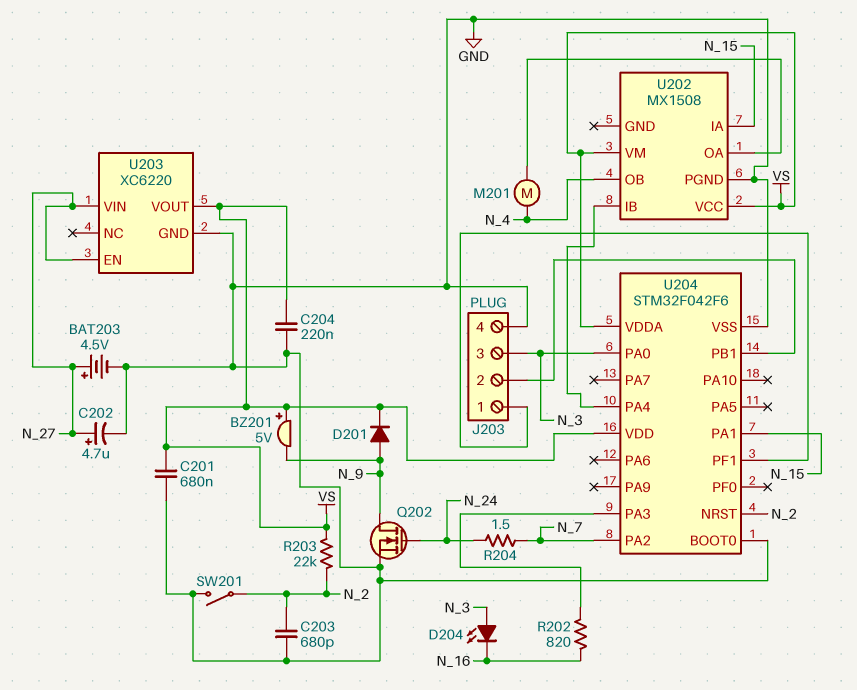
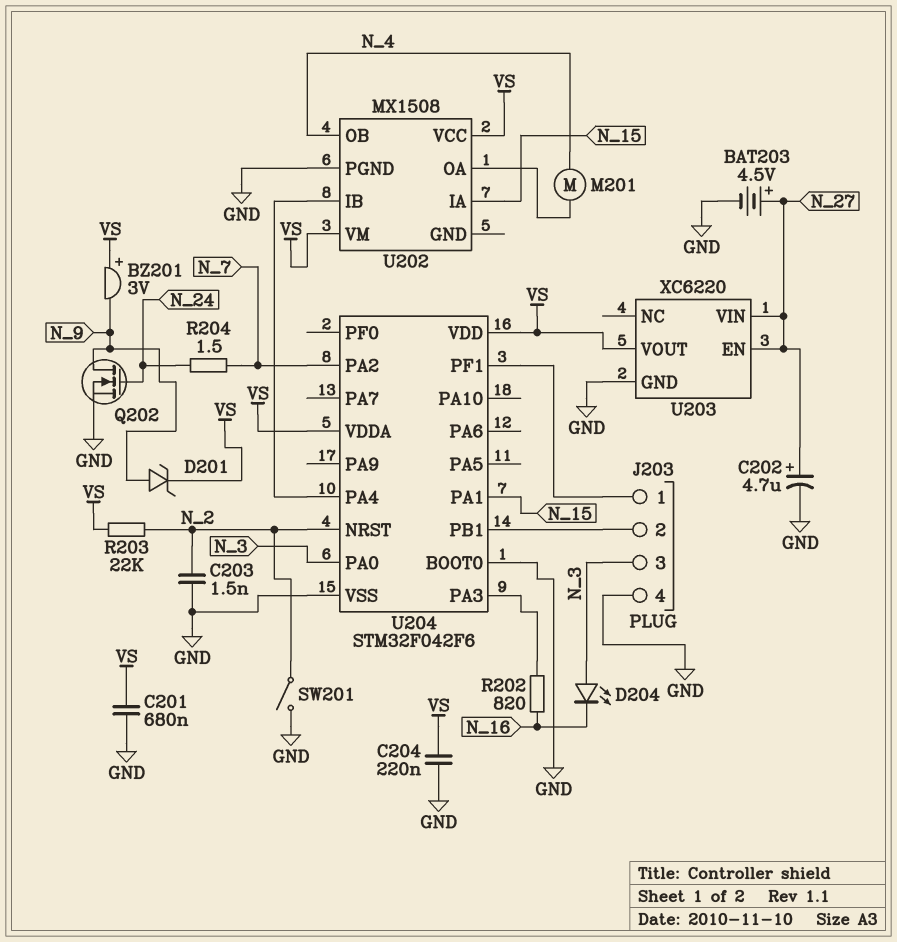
BZ201: buzzer 5V (plus VS, minus N_9) -> buzzer 3V (plus VS, minus N_9)
C203: 680pF (GND, N_2) -> 1.5nF (GND, N_2)
D201: diode (A N_9, K VS) -> zener (A N_9, K VS)

